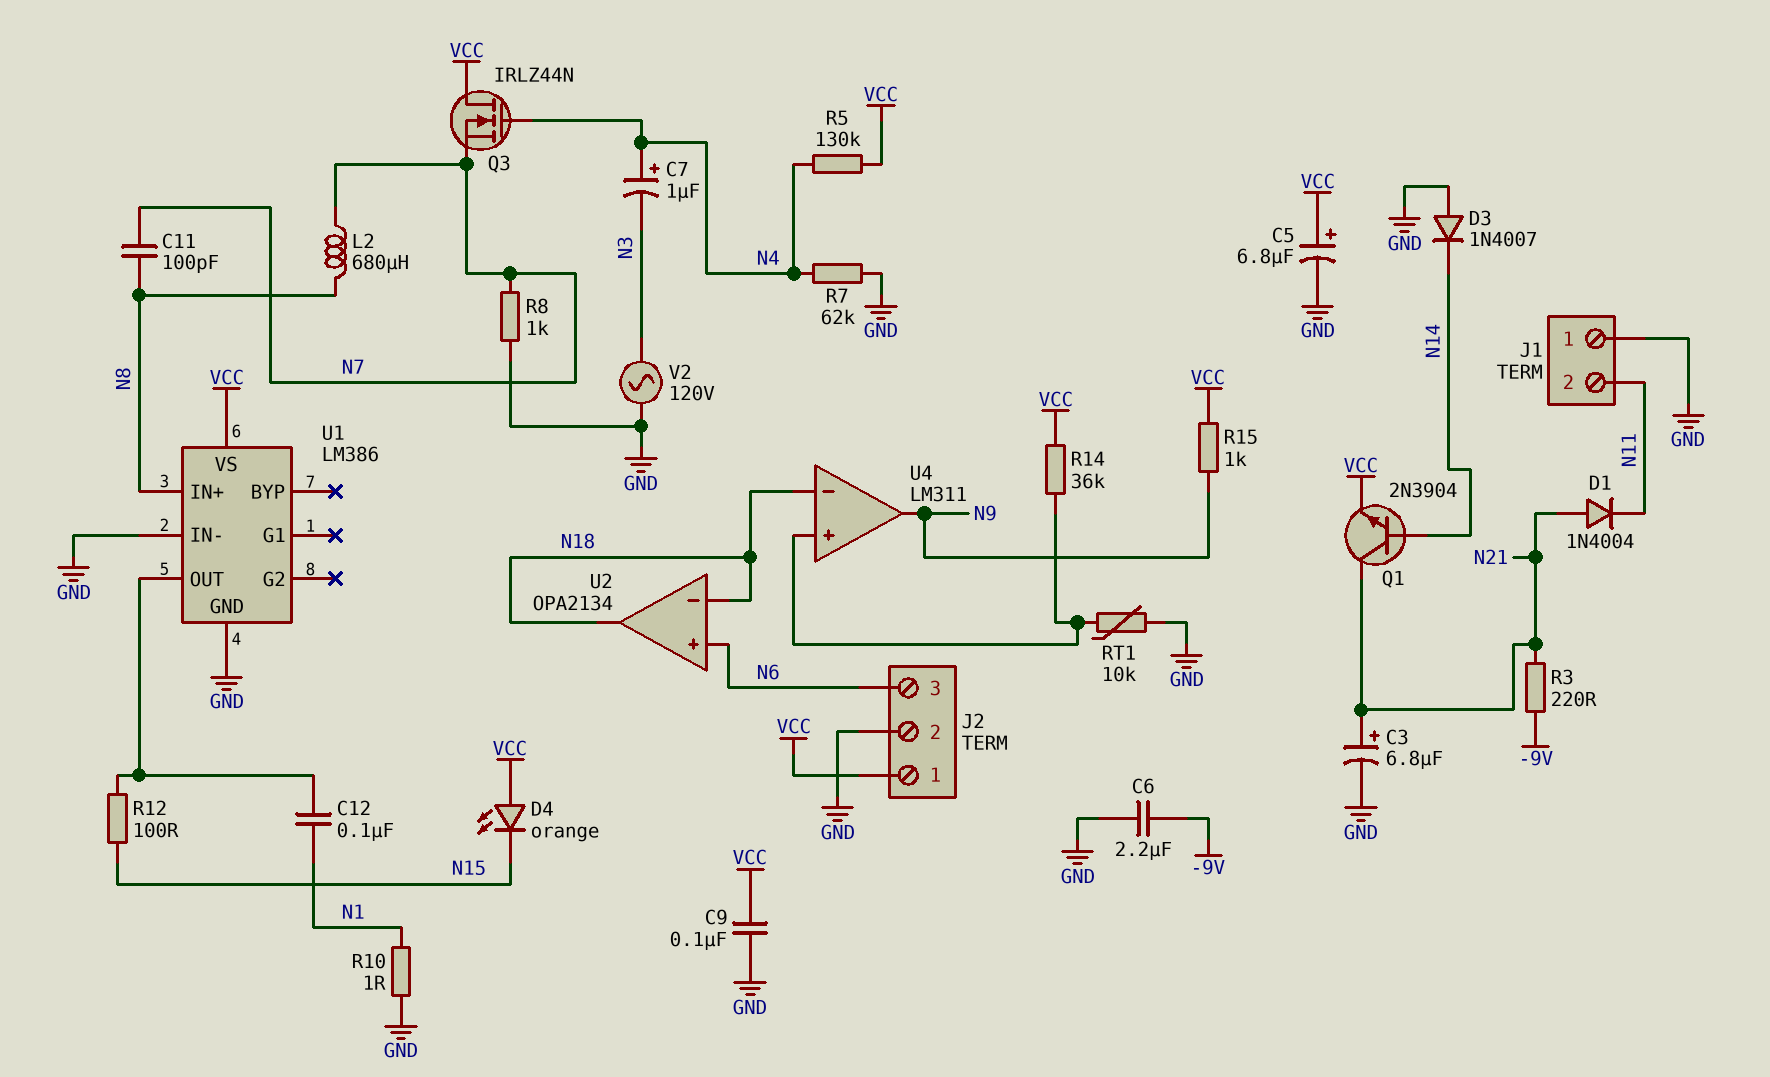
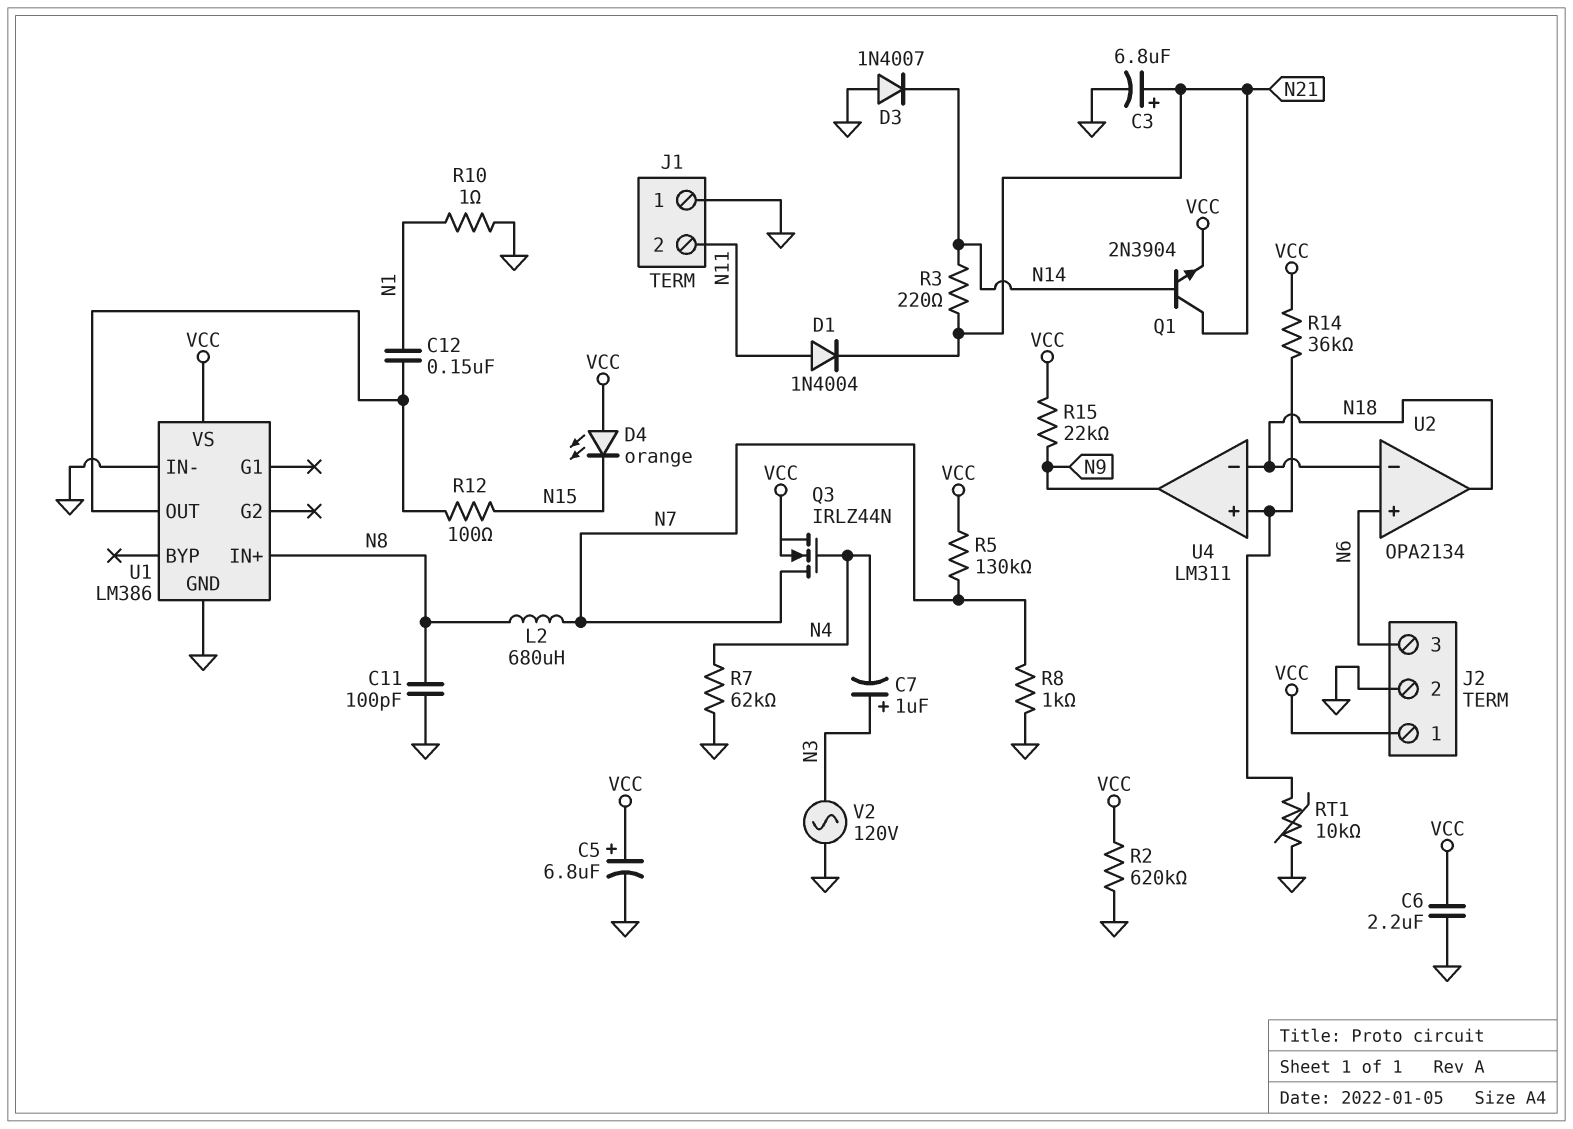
C6: 2.2uF (-9V, GND) -> 2.2uF (GND, VCC)
C7: 1uF (plus N4, minus N3) -> 1uF (plus N3, minus N4)
C9: 100nF (GND, VCC) -> none
C11: 100pF (N7, N8) -> 100pF (GND, N8)
C12: 100nF (N1, U1/OUT) -> 150nF (N1, U1/OUT)
D1: diode 1N4004 (A N21, K N11) -> diode 1N4004 (A N11, K N21)
Q3: NMOS IRLZ44N (G N4, D VCC, S N7) -> NMOS IRLZ44N (G N4, D N7, S VCC)
R2: none -> 620k (GND, VCC)
R3: 220 (-9V, N21) -> 220 (N14, N21)
R5: 130k (N4, VCC) -> 130k (N7, VCC)
R15: 1k (N9, VCC) -> 22k (N9, VCC)

